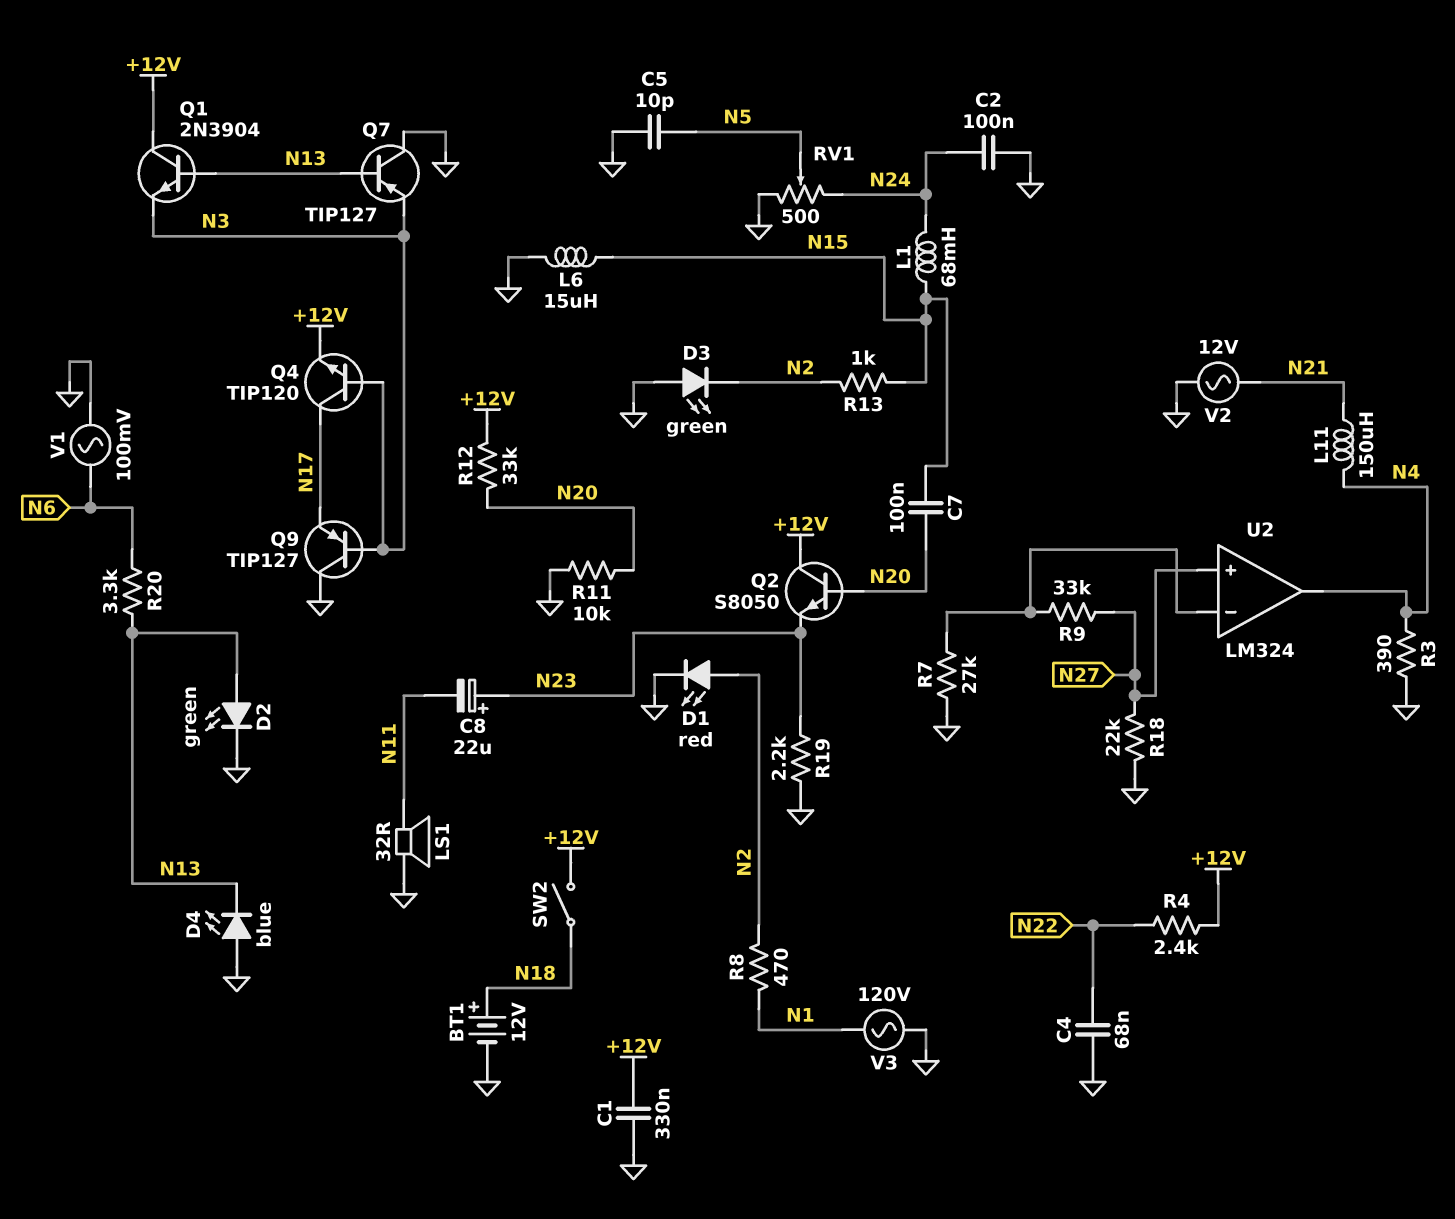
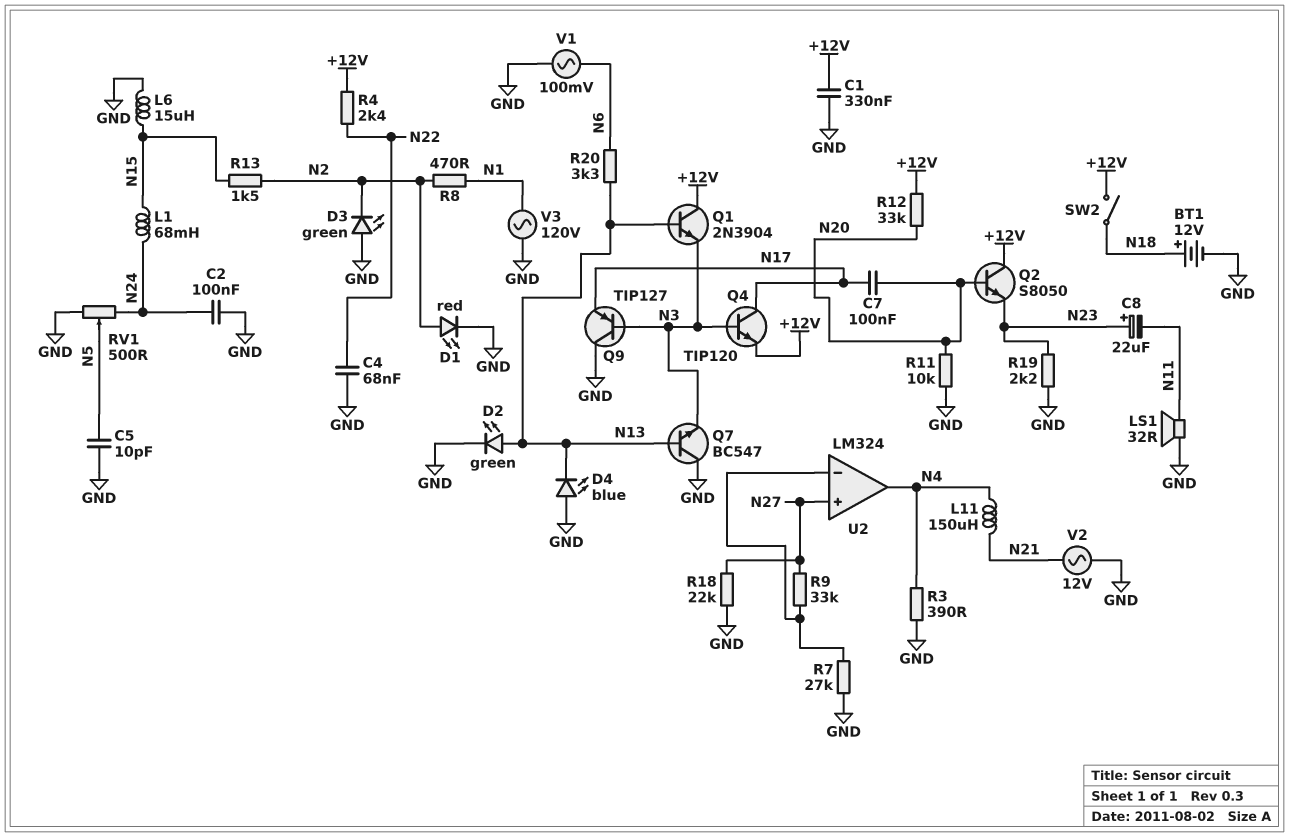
C7: 100nF (N15, N20) -> 100nF (N17, N20)
Q7: PNP TIP127 (B N13, C GND, E N3) -> NPN BC547 (B N13, C GND, E N3)
R13: 1k (N2, N15) -> 1.5k (N2, N15)

